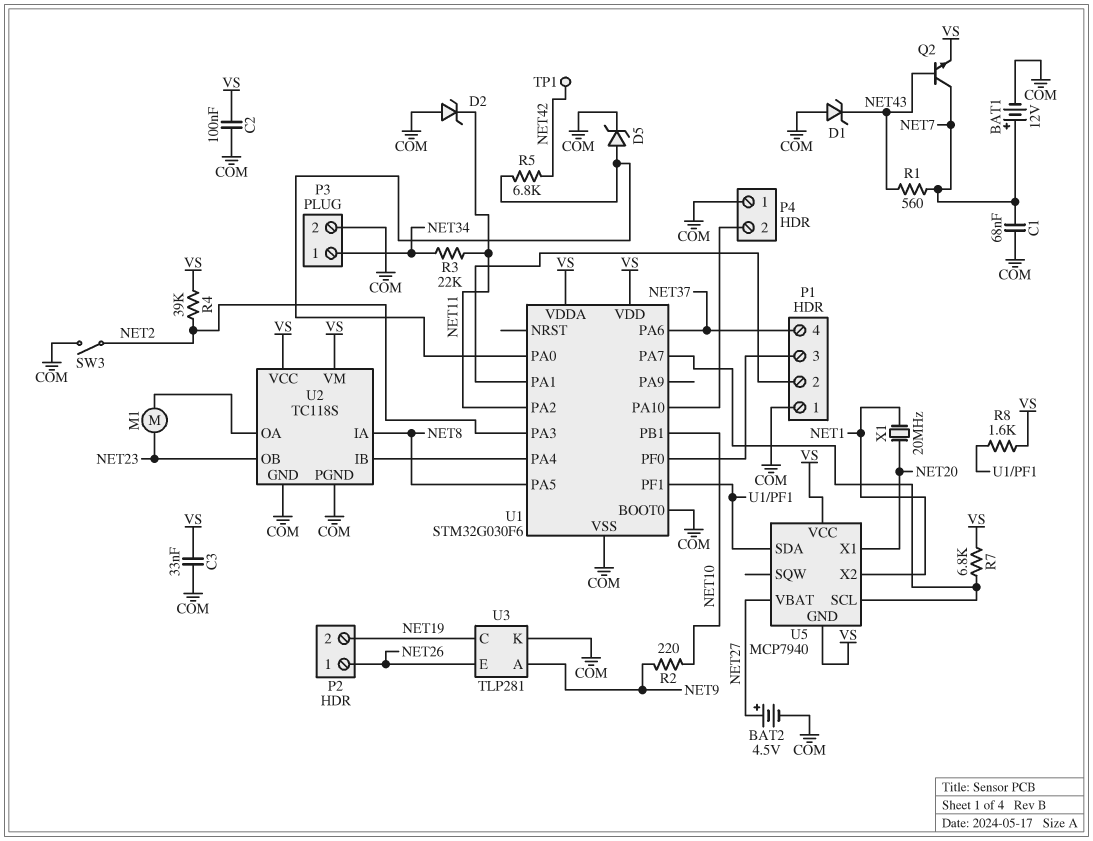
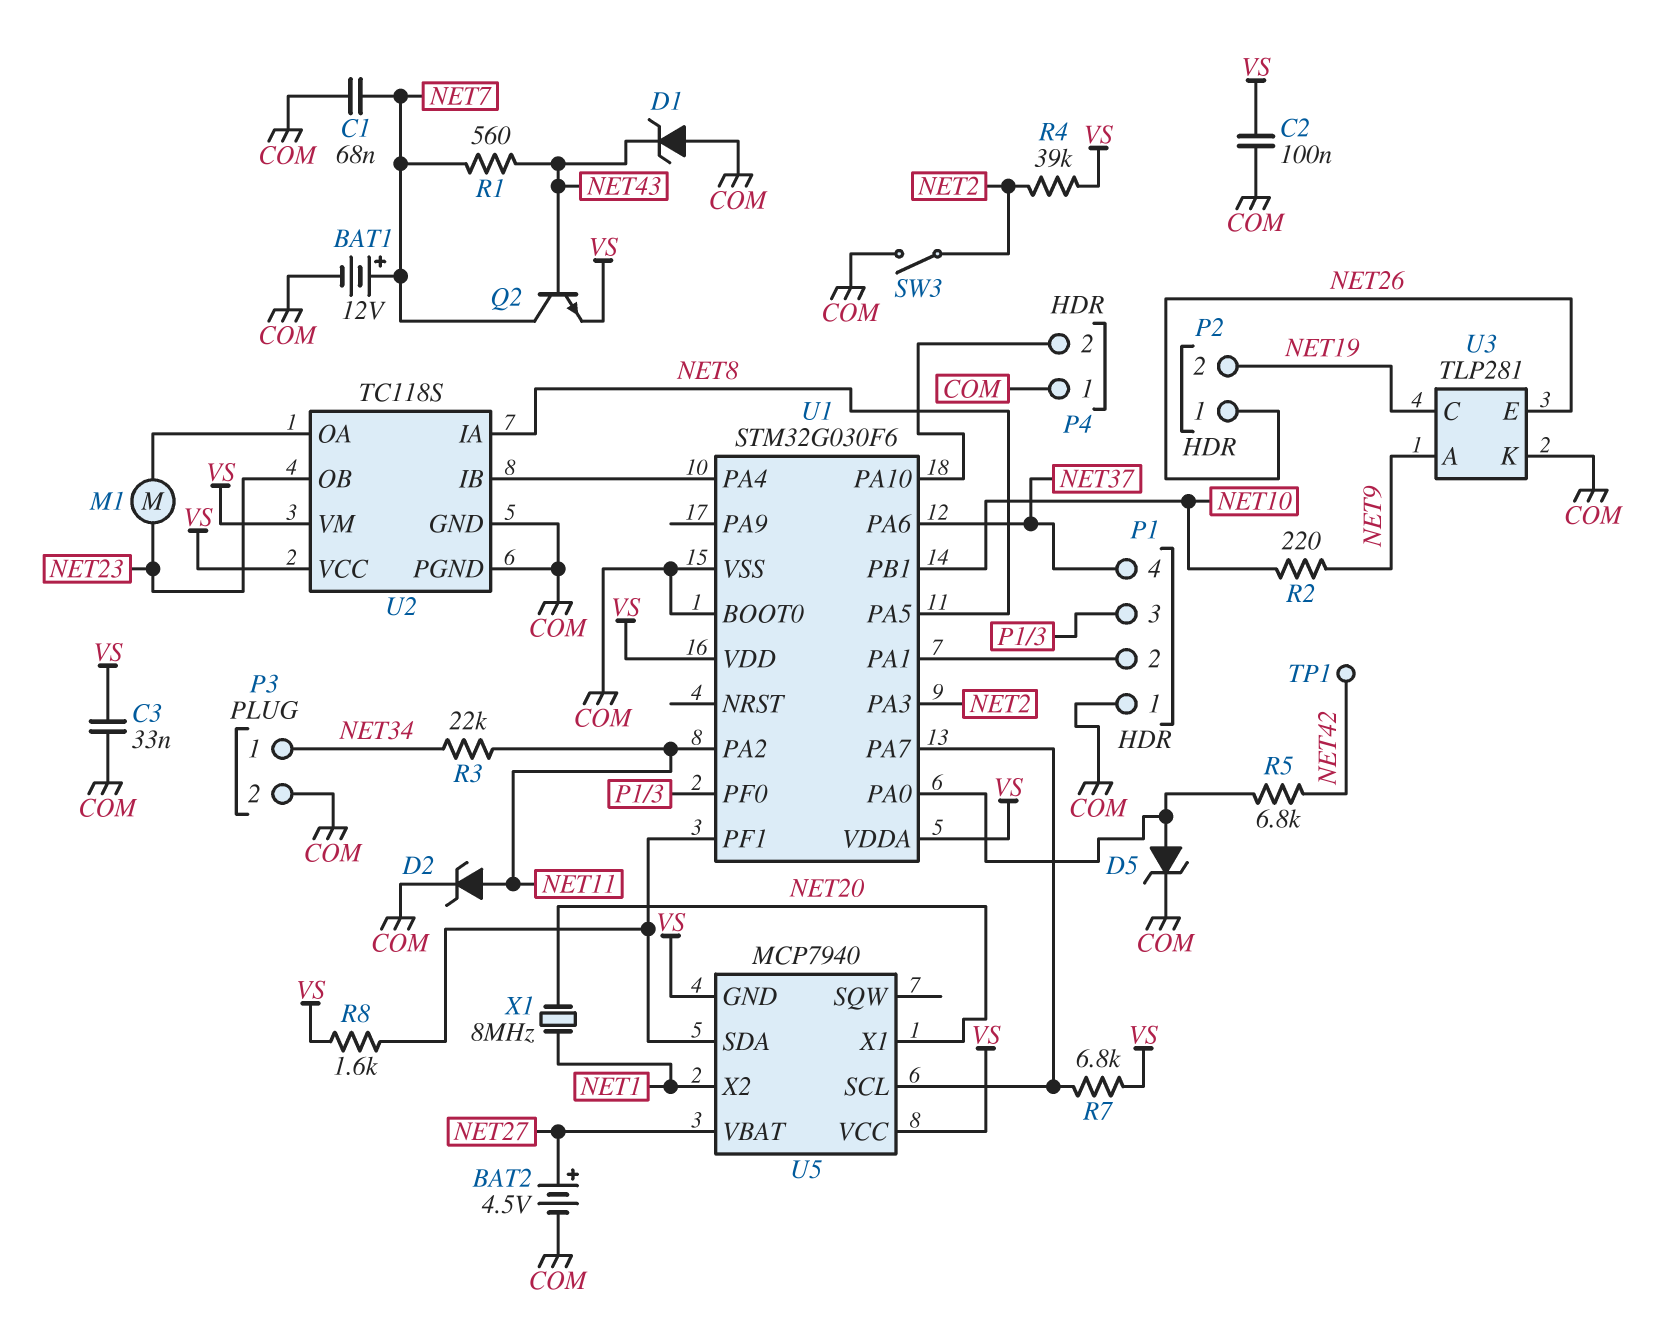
D2: zener (A COM, K NET11) -> zener (A NET11, K COM)
X1: 20MHz (NET1, NET20) -> 8MHz (NET1, NET20)

